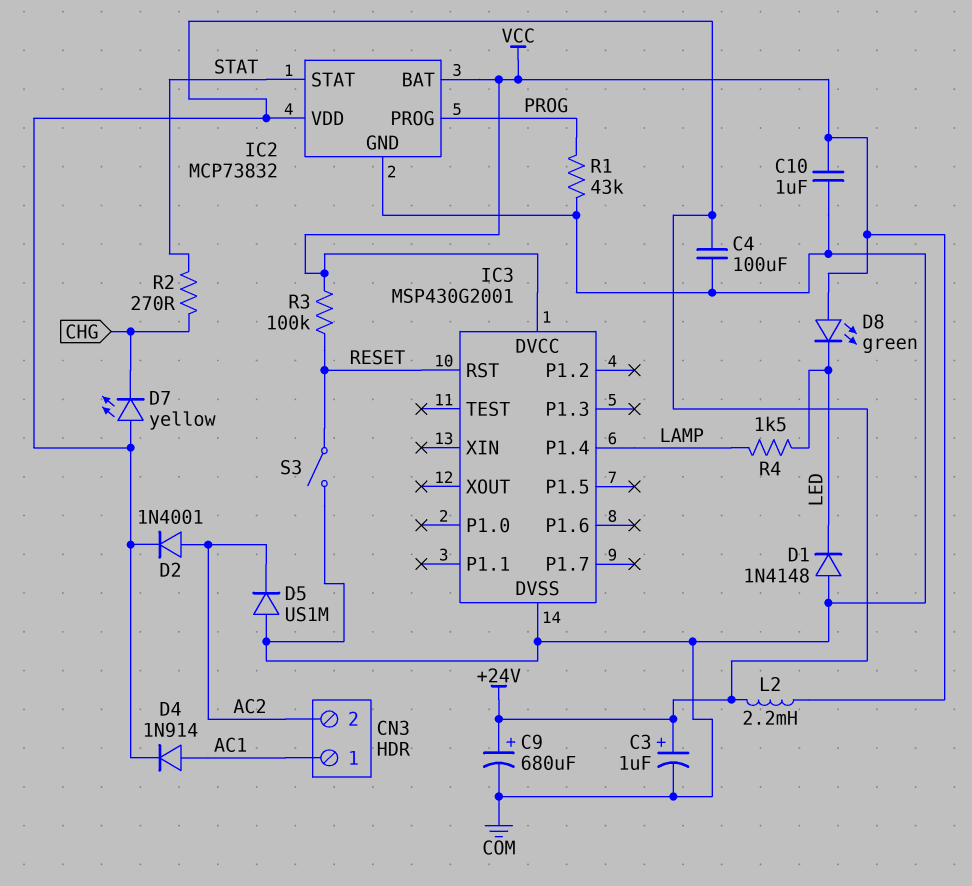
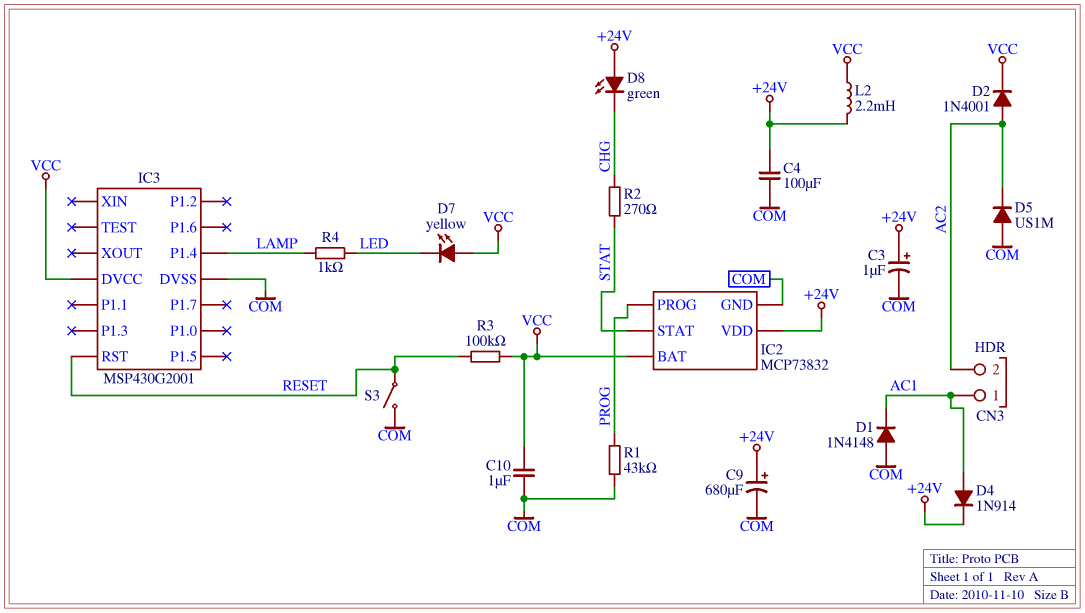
D1: diode 1N4148 (A COM, K LED) -> diode 1N4148 (A COM, K AC1)
D2: diode 1N4001 (A AC2, K +24V) -> diode 1N4001 (A AC2, K VCC)
D7: LED yellow (A +24V, K CHG) -> LED yellow (A VCC, K LED)
D8: LED green (A VCC, K LED) -> LED green (A +24V, K CHG)
R4: 1.5k (LAMP, LED) -> 1k (LAMP, LED)

